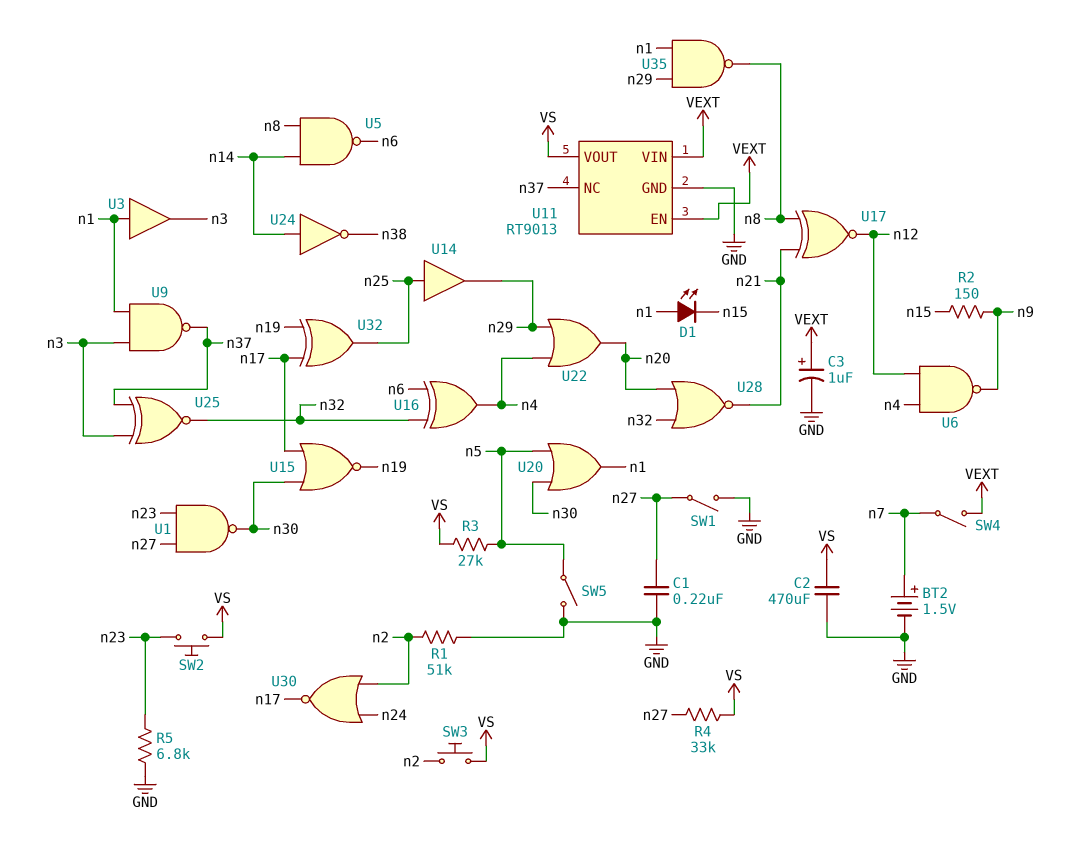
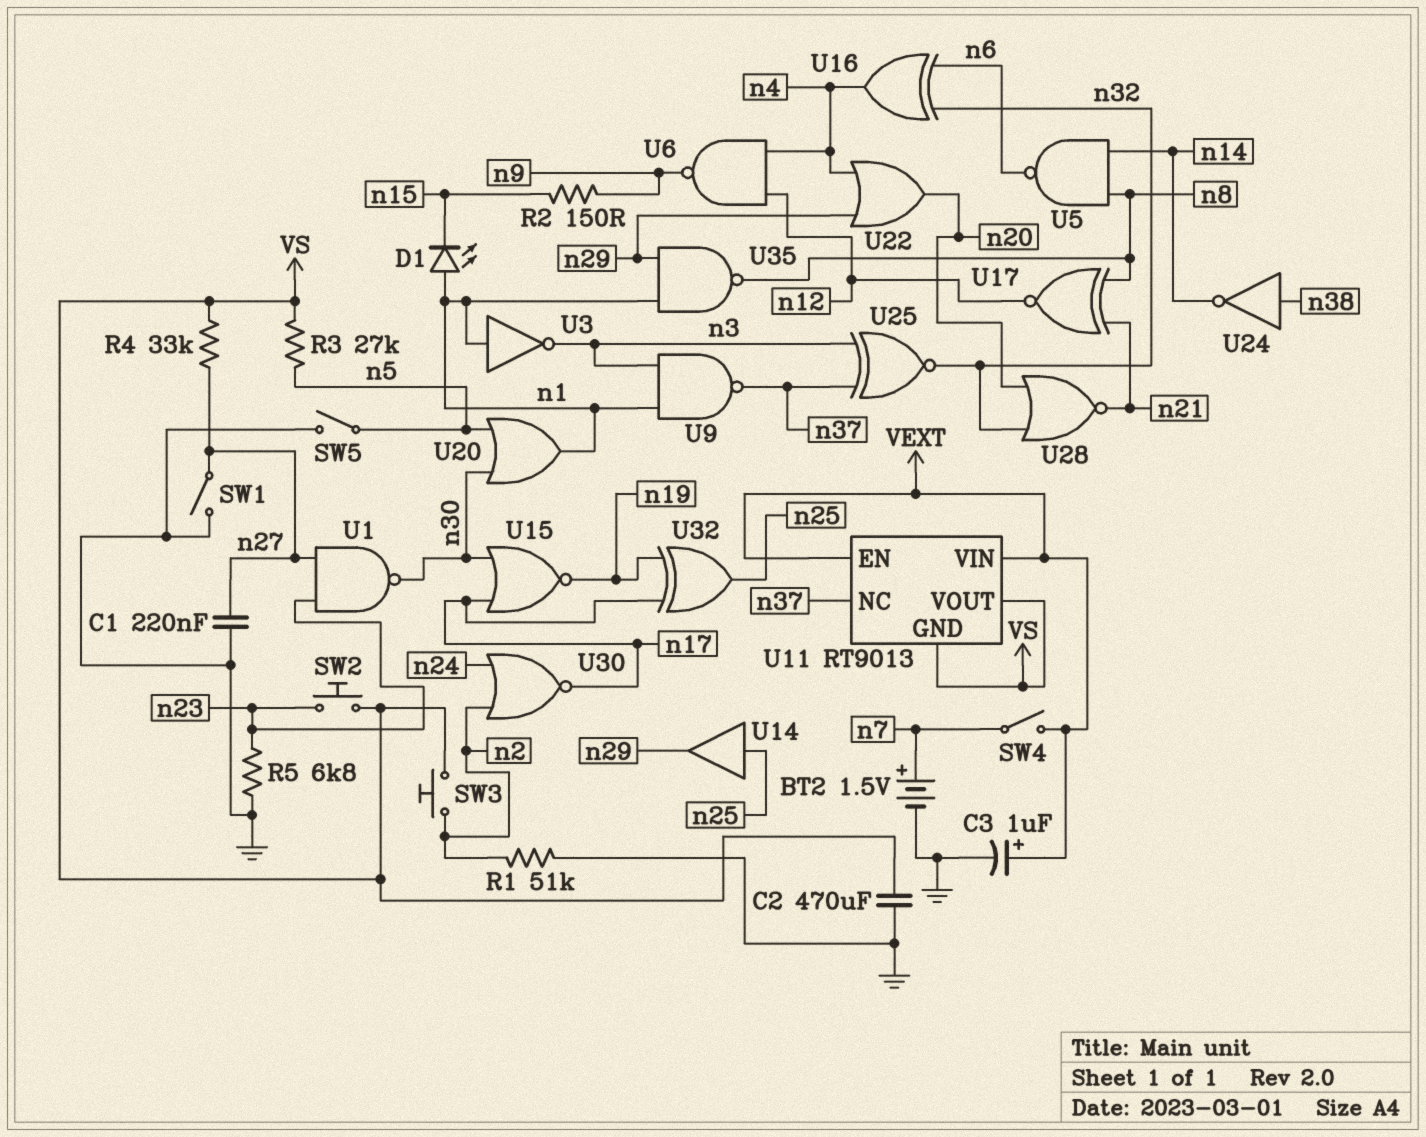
U3: buffer (in n1, out n3) -> NOT (in n1, out n3)
U11 pin GND: GND -> VS
U24: NOT (in n14, out n38) -> NOT (in n38, out n14)

